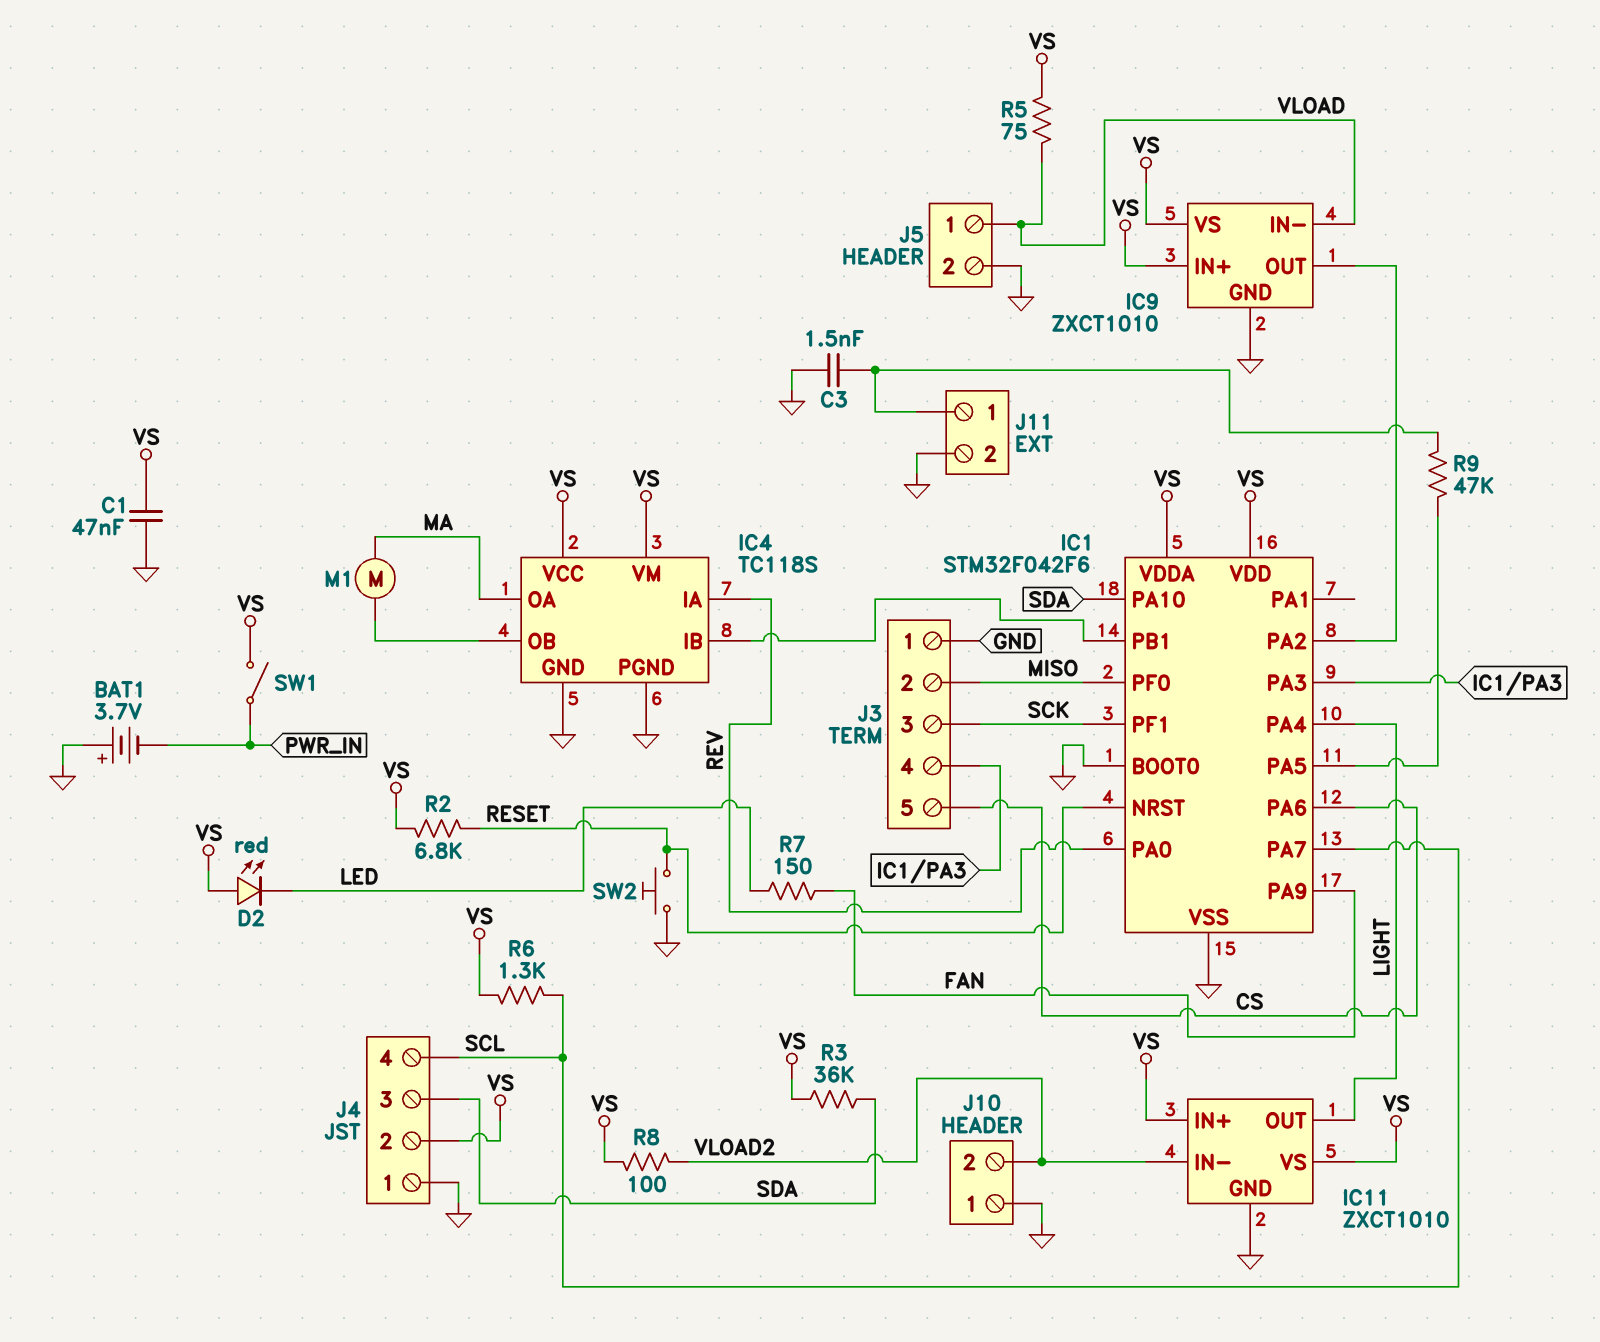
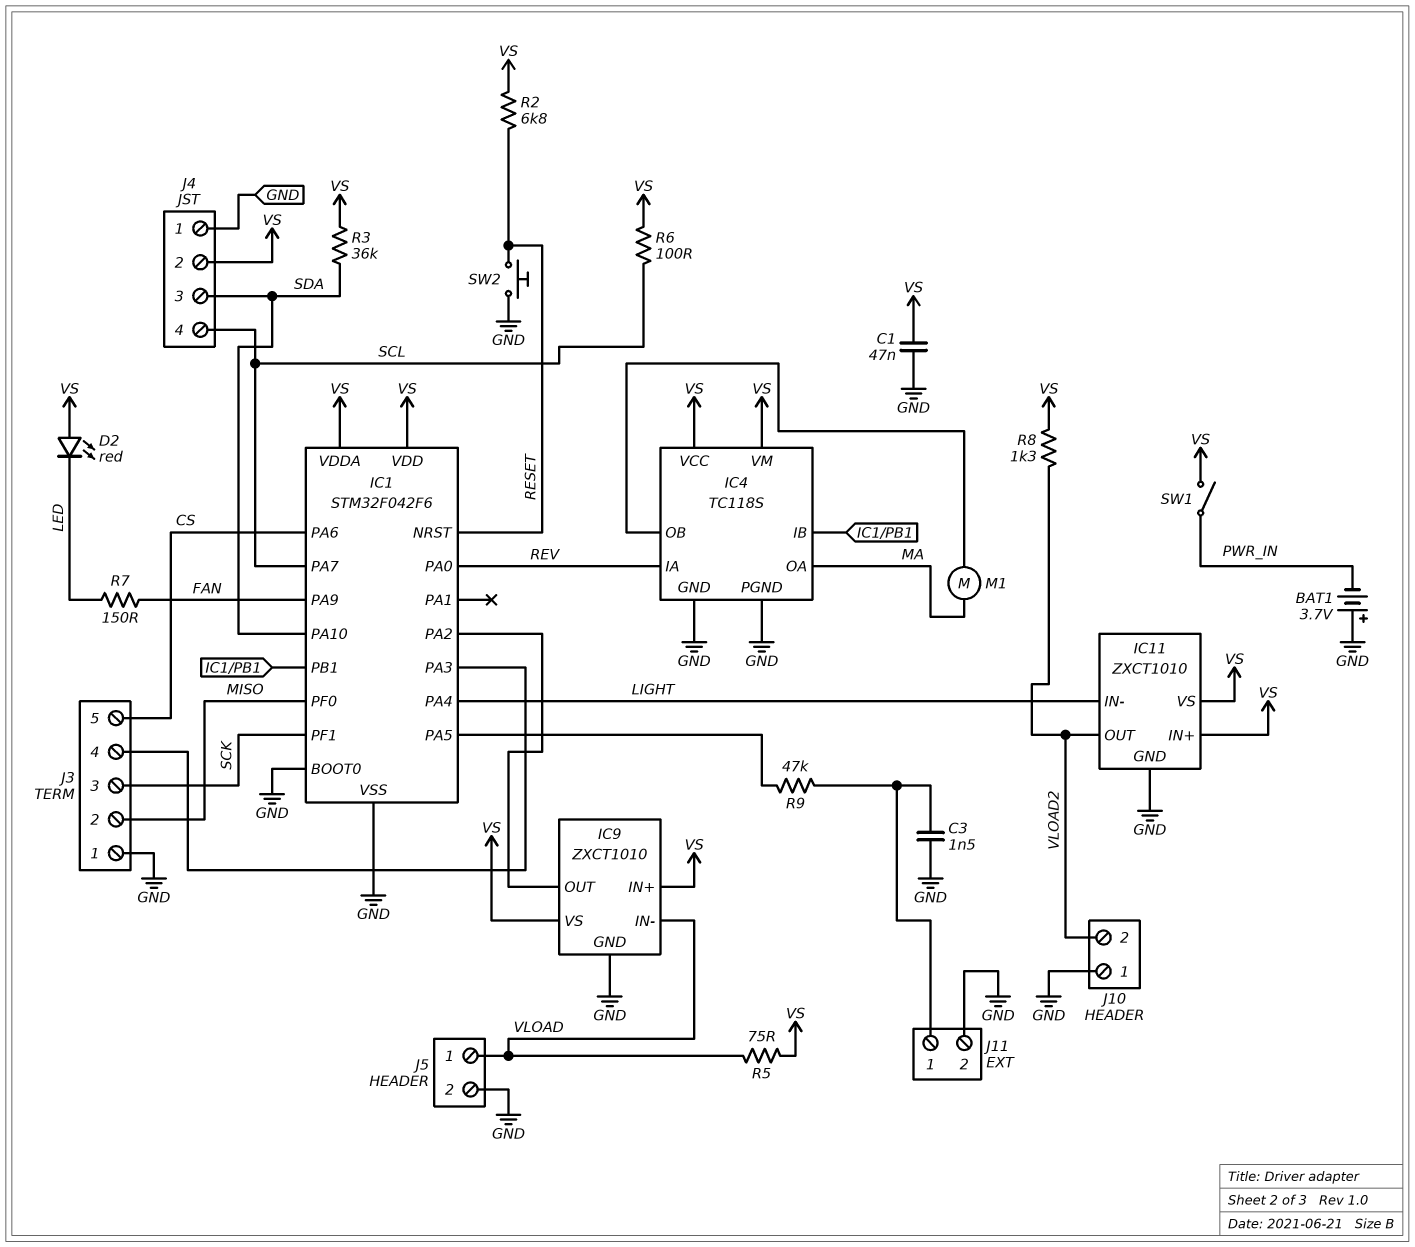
IC11 pin IN-: VLOAD2 -> LIGHT
IC11 pin OUT: LIGHT -> VLOAD2
R6: 1.3k (SCL, VS) -> 100 (SCL, VS)
R8: 100 (VLOAD2, VS) -> 1.3k (VLOAD2, VS)

